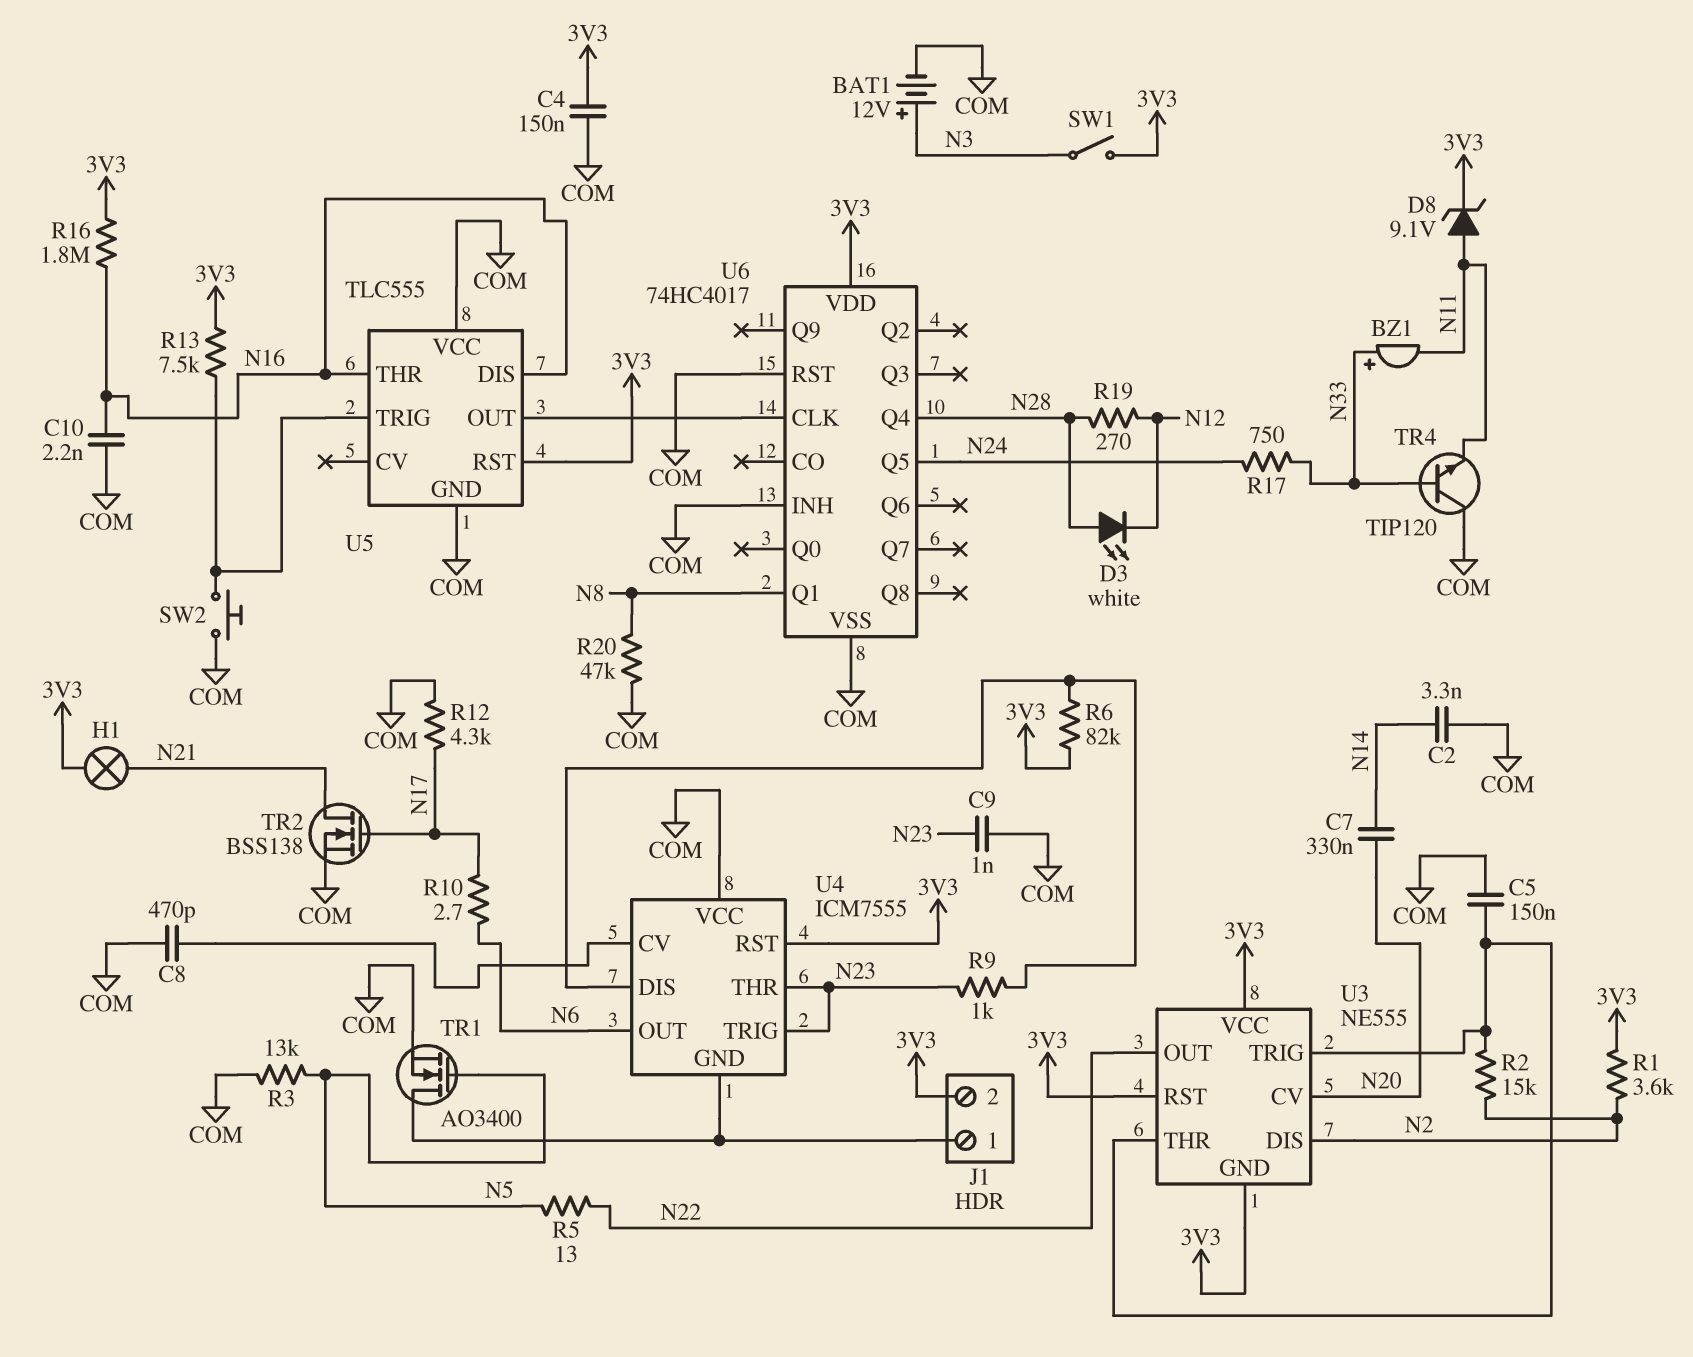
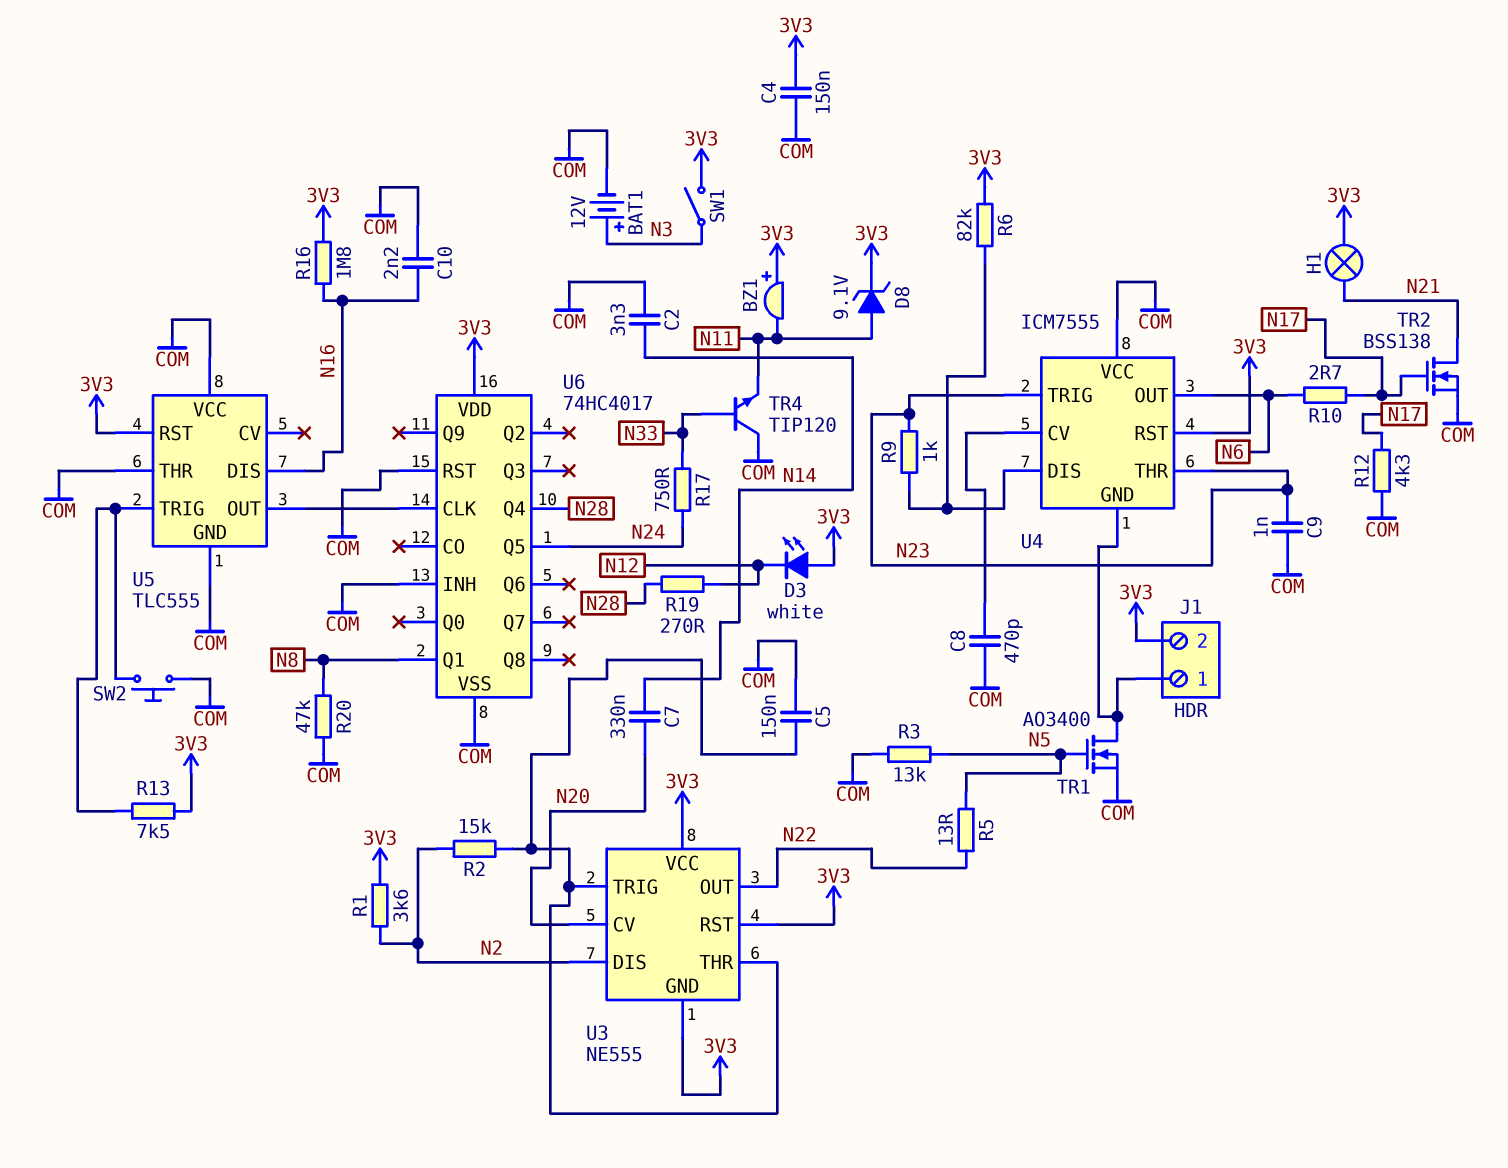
BZ1: buzzer (plus N33, minus N11) -> buzzer (plus 3V3, minus N11)
D3: LED white (A N28, K N12) -> LED white (A 3V3, K N12)
U5 pin THR: N16 -> COM

